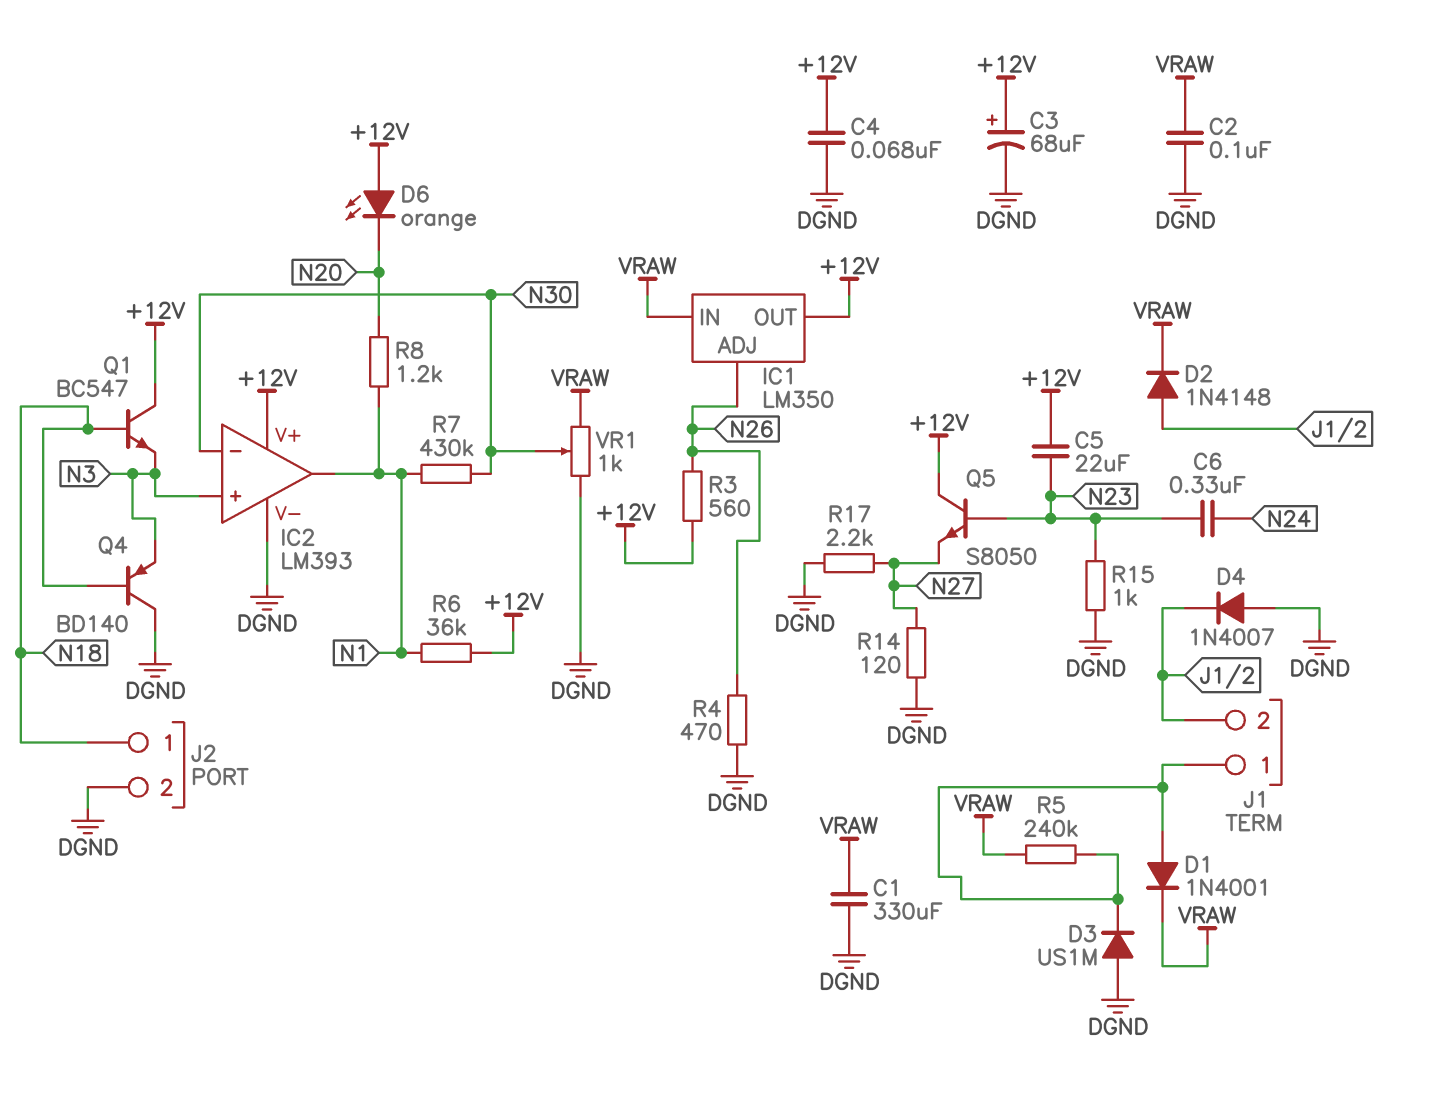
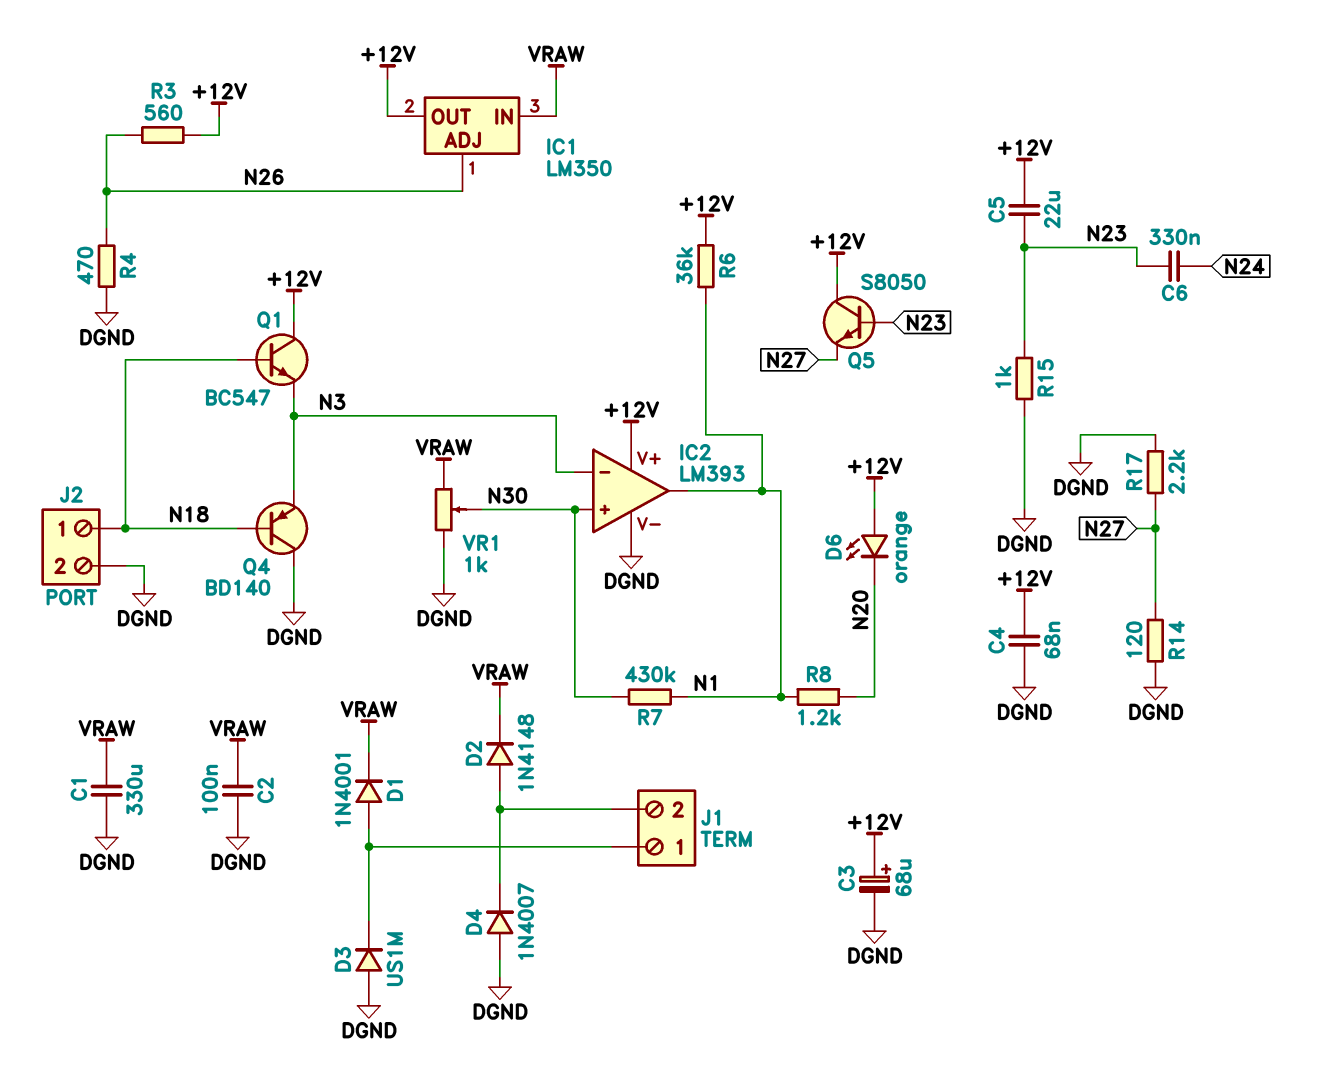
IC2 pin in+: N3 -> N30
IC2 pin in-: N30 -> N3
R5: 240k (J1/1, VRAW) -> none

